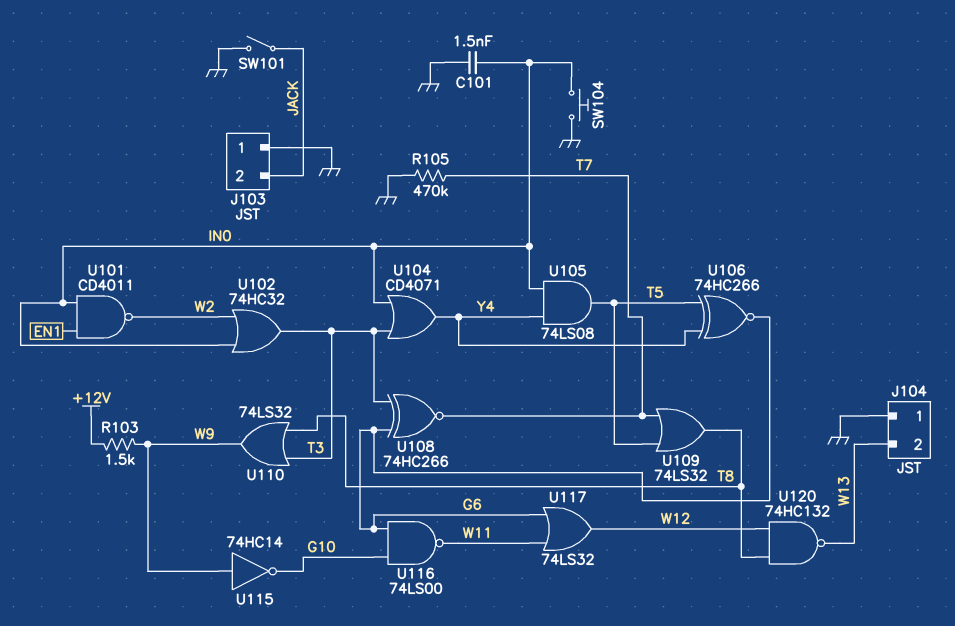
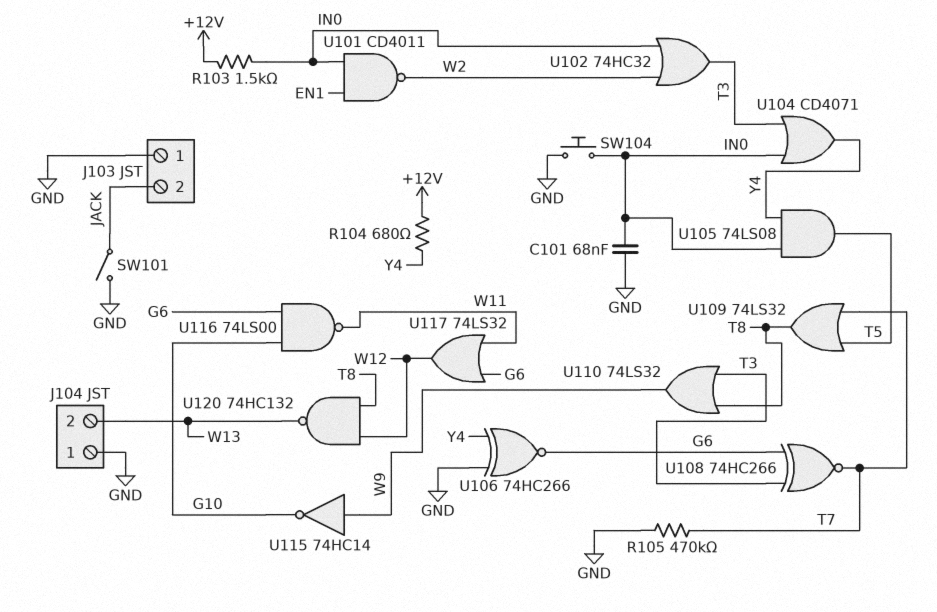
C101: 1.5nF (GND, IN0) -> 68nF (GND, IN0)
R103: 1.5k (+12V, W9) -> 1.5k (+12V, IN0)
R104: none -> 680 (+12V, Y4)
U106: XNOR 74HC266 (in T5, in Y4, out G6) -> XNOR 74HC266 (in GND, in Y4, out G6)

